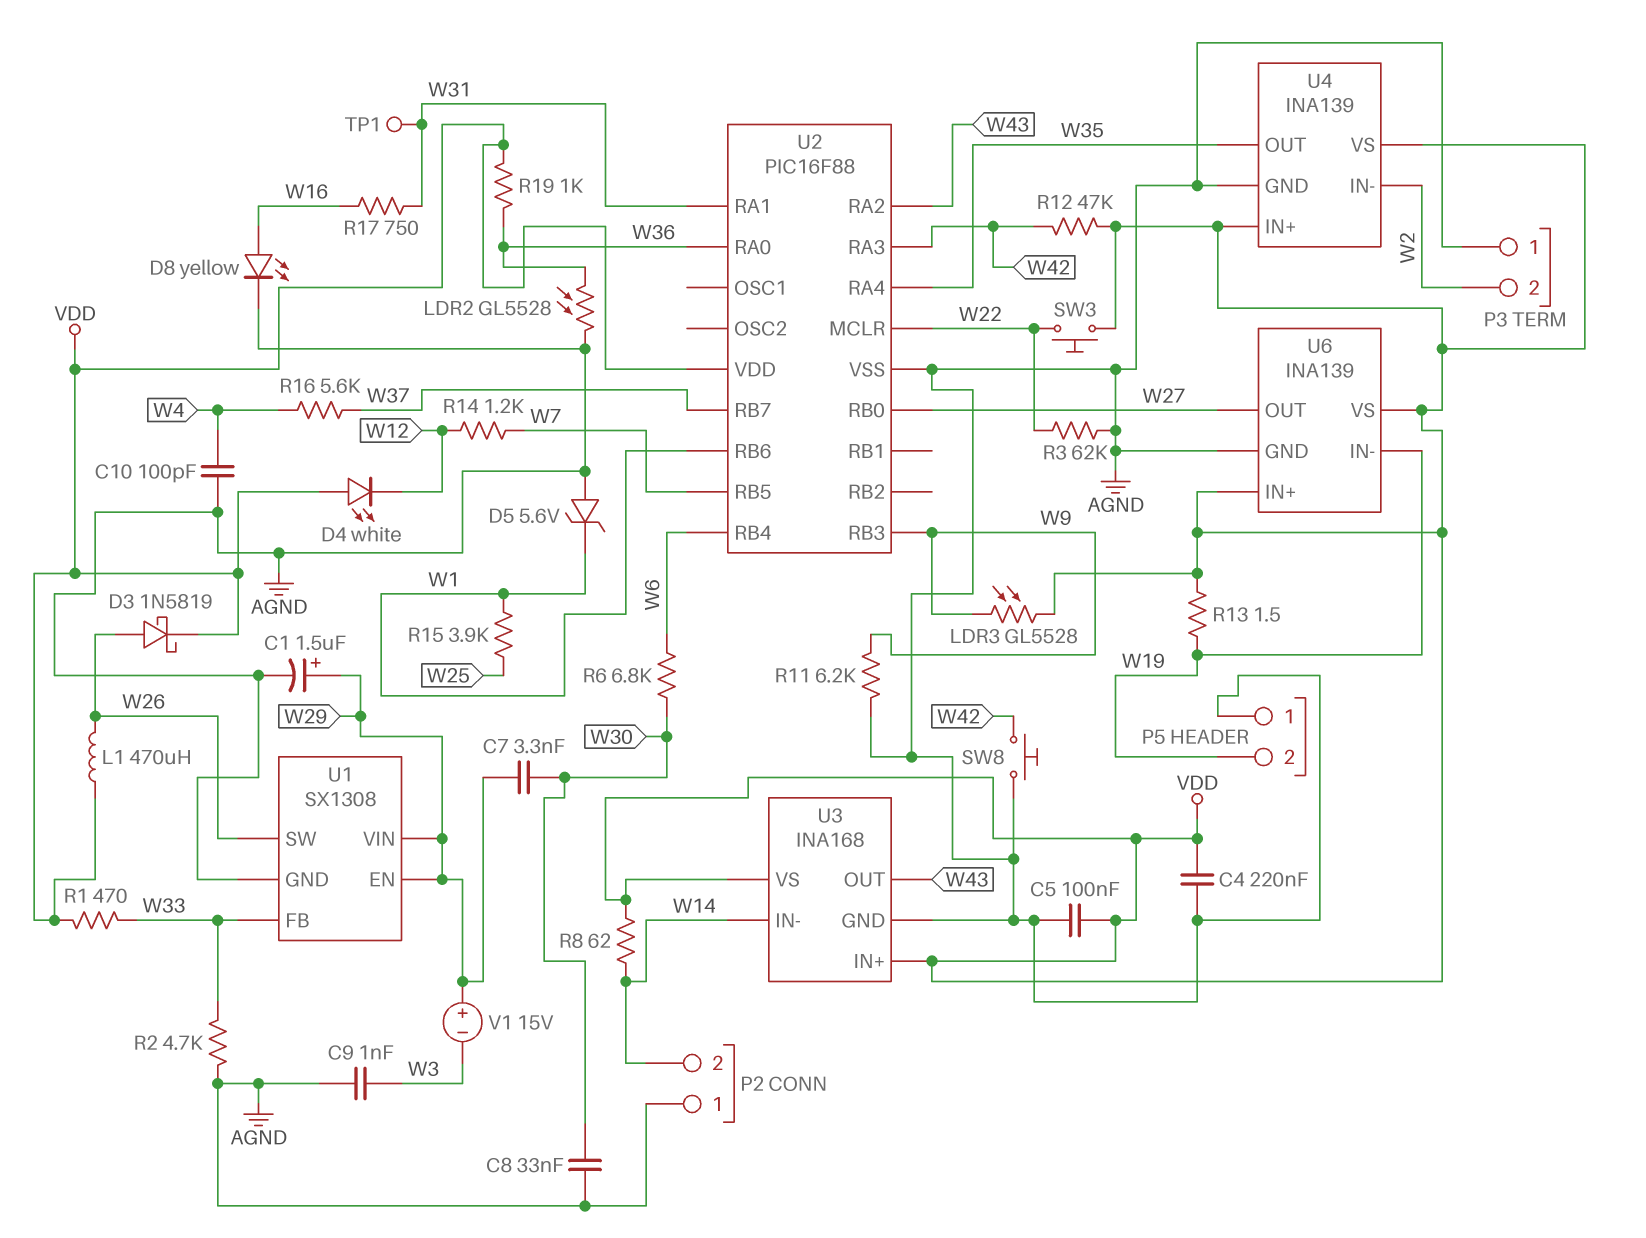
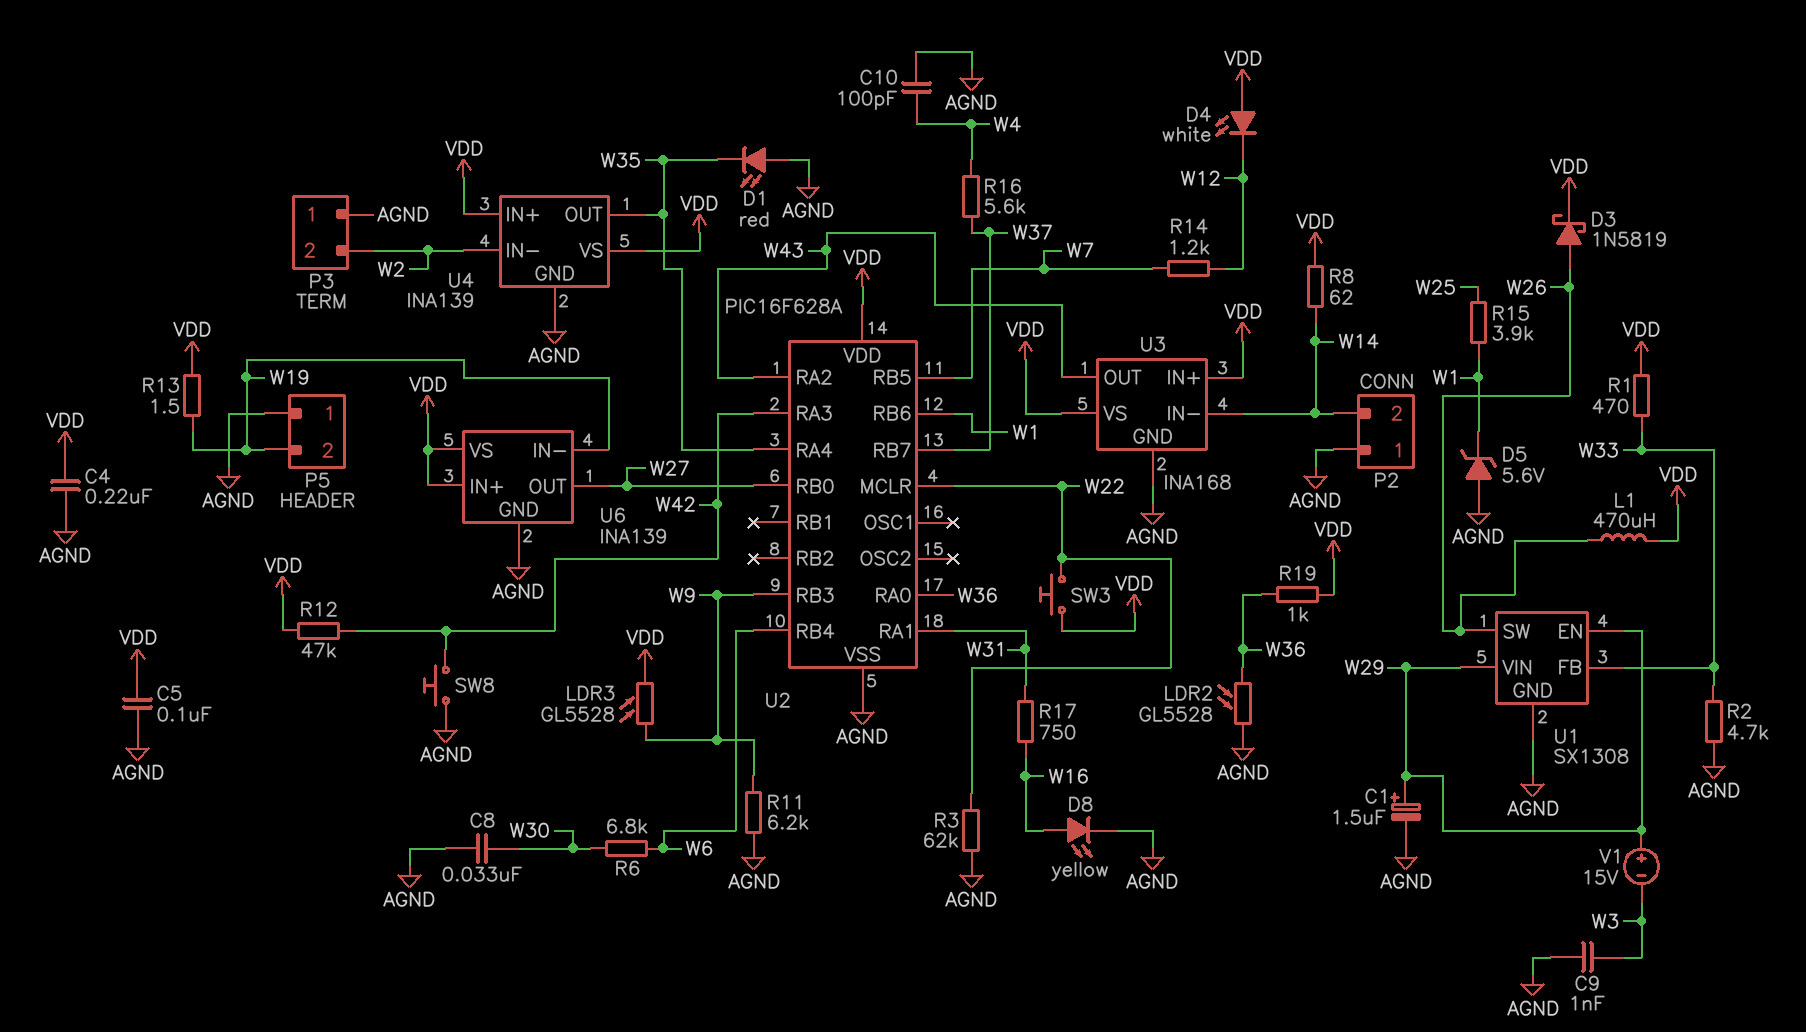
C7: 3.3nF (W29, W30) -> none
D1: none -> LED red (A AGND, K W35)
TP1: test point (W31) -> none
U2: PIC16F88 -> PIC16F628A

